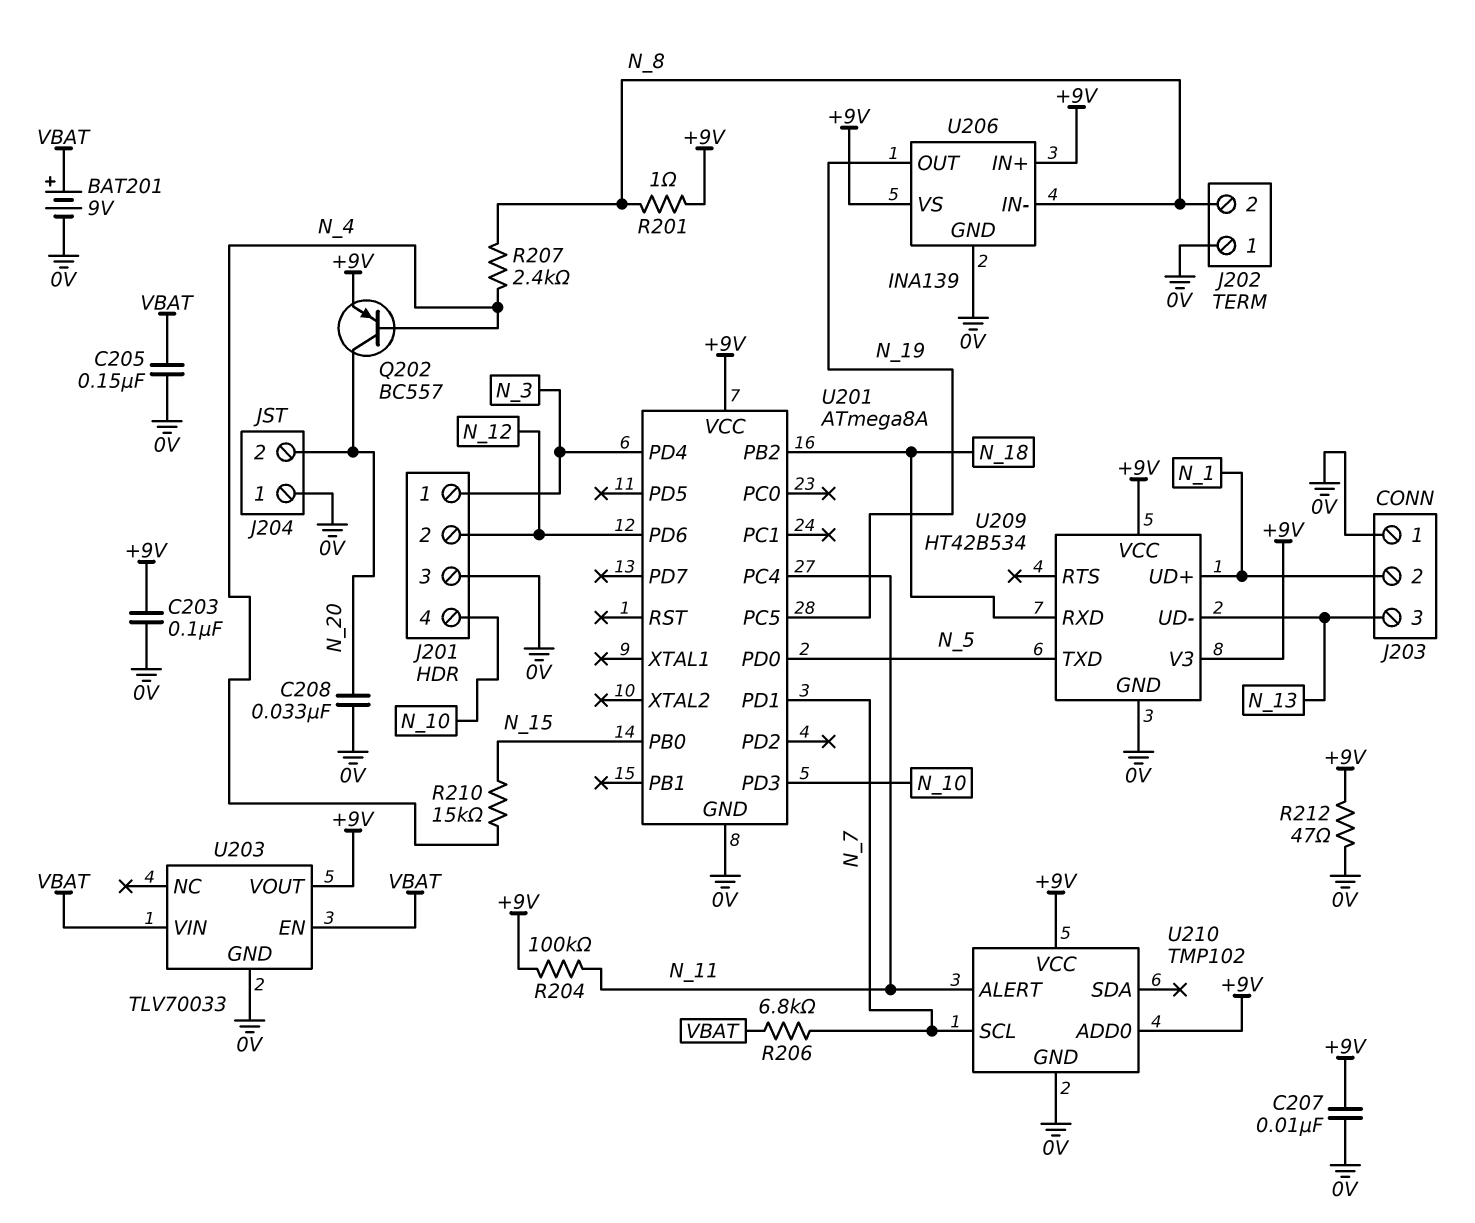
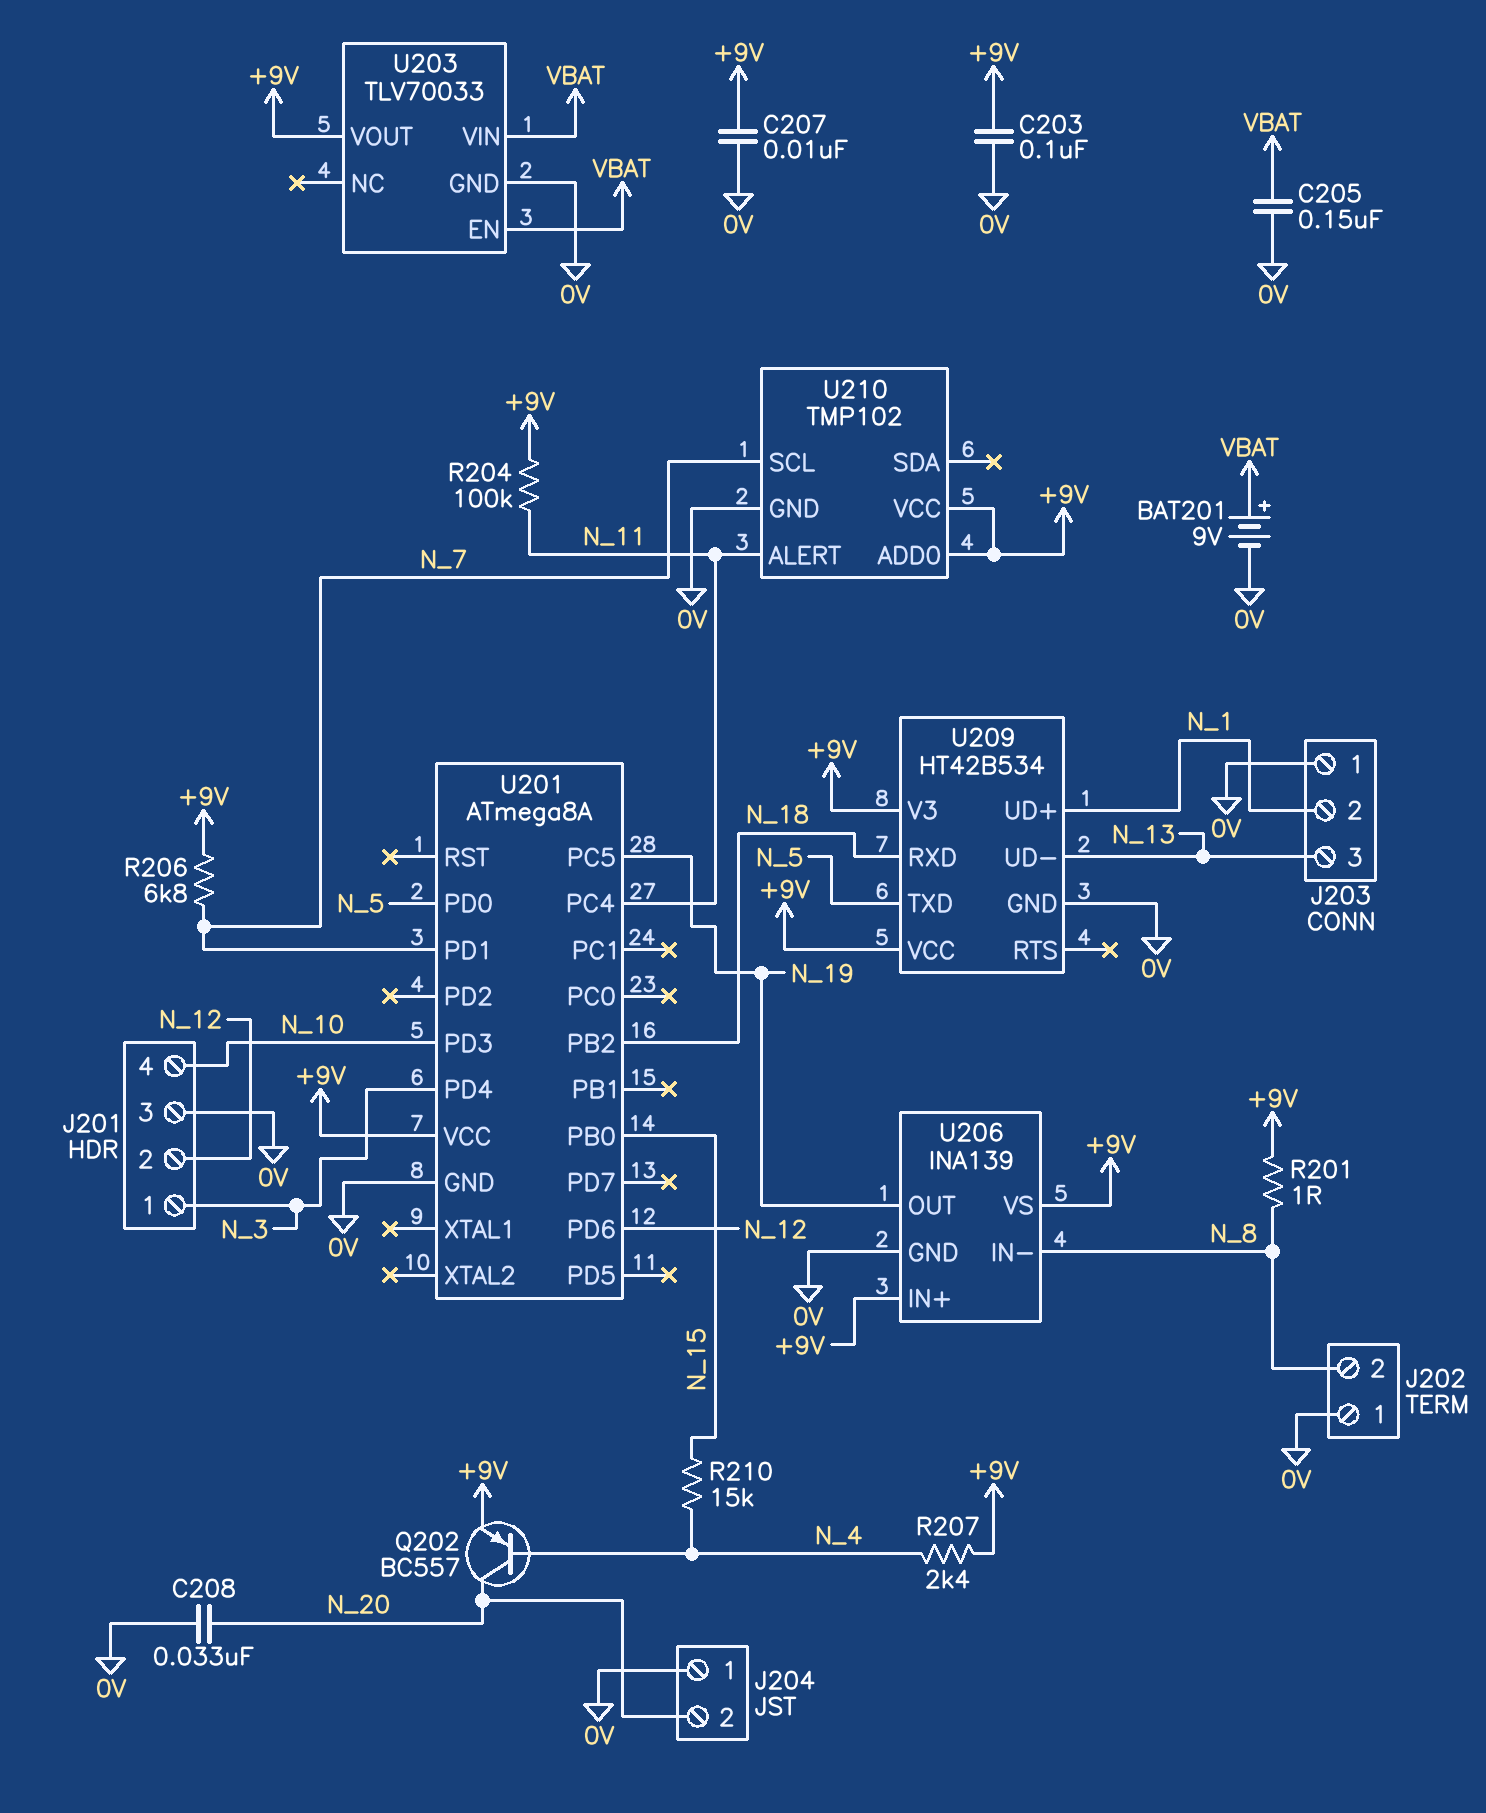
R206: 6.8k (N_7, VBAT) -> 6.8k (+9V, N_7)
R207: 2.4k (N_4, N_8) -> 2.4k (+9V, N_4)
R212: 47 (+9V, 0V) -> none

